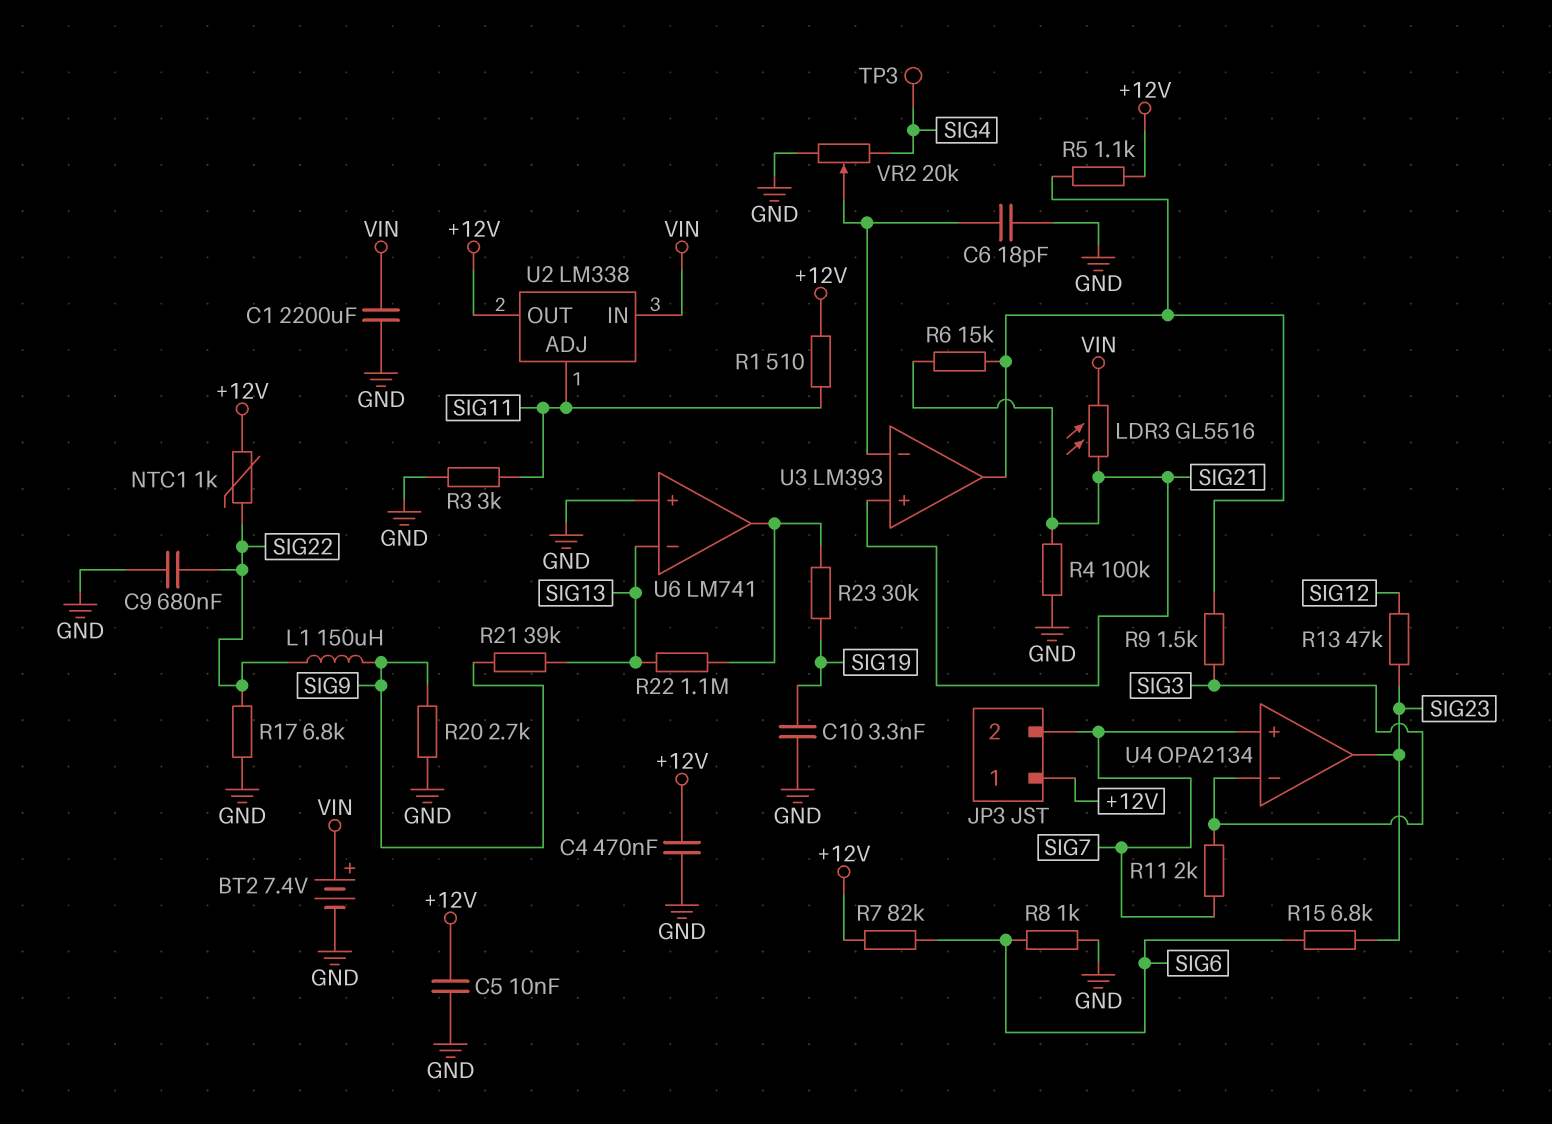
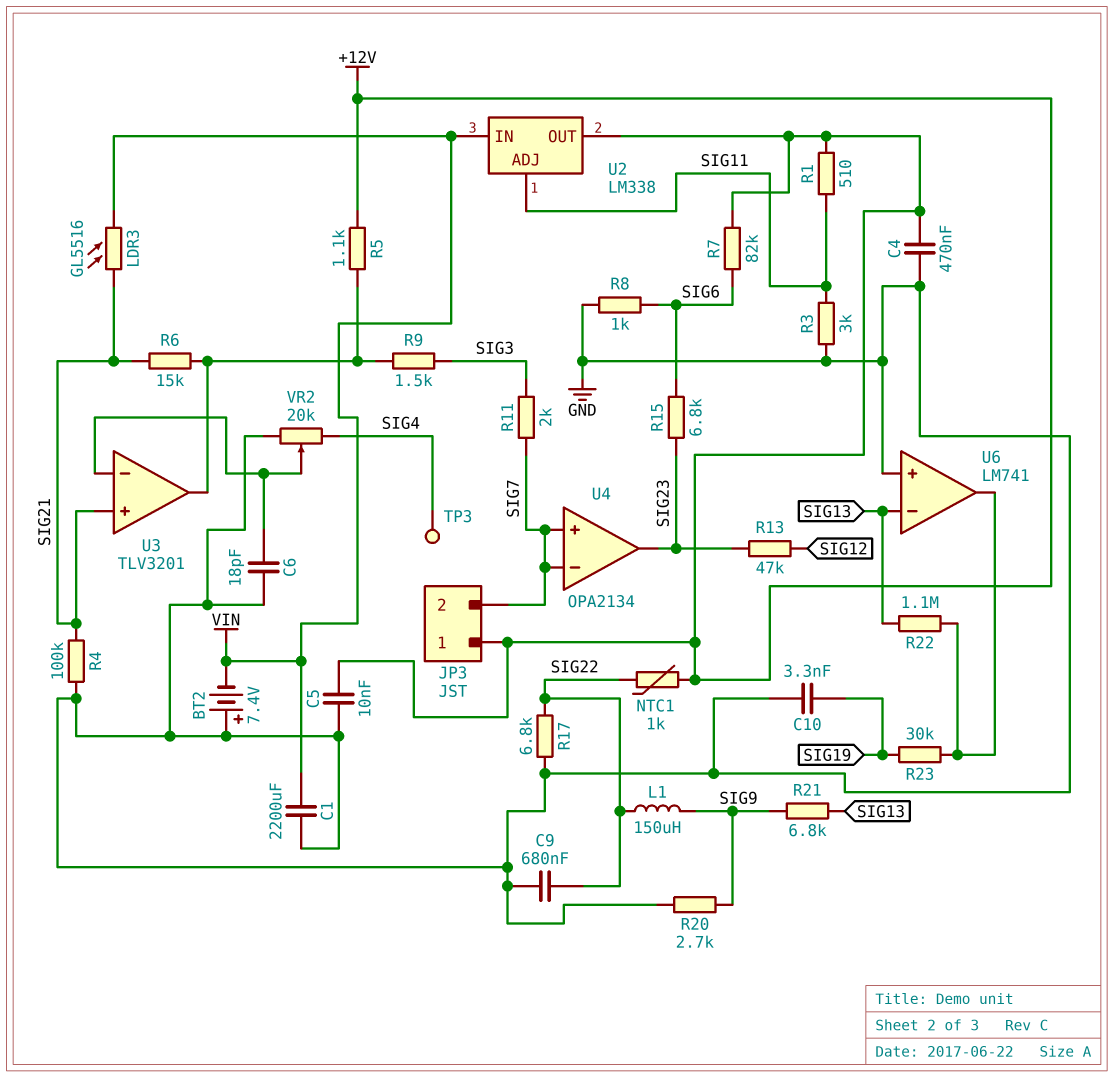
BT2: 7.4V (plus VIN, minus GND) -> 7.4V (plus GND, minus VIN)
R21: 39k (SIG9, SIG13) -> 6.8k (SIG9, SIG13)
U3: LM393 -> TLV3201
U4 pin in-: SIG3 -> SIG7

